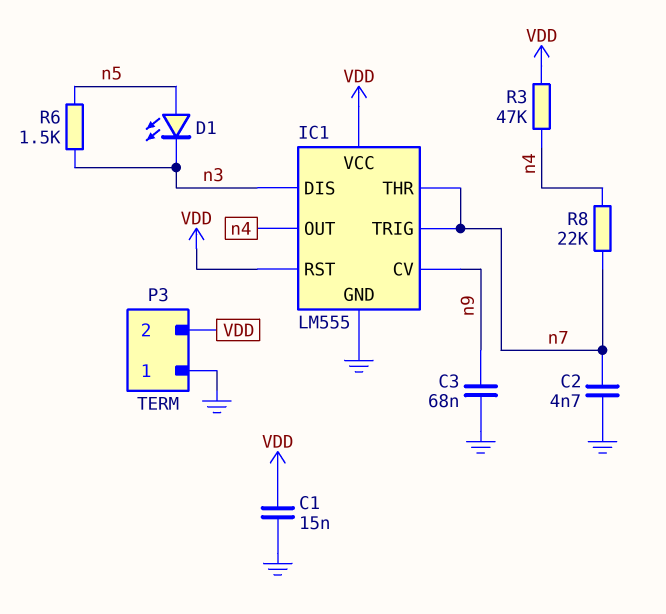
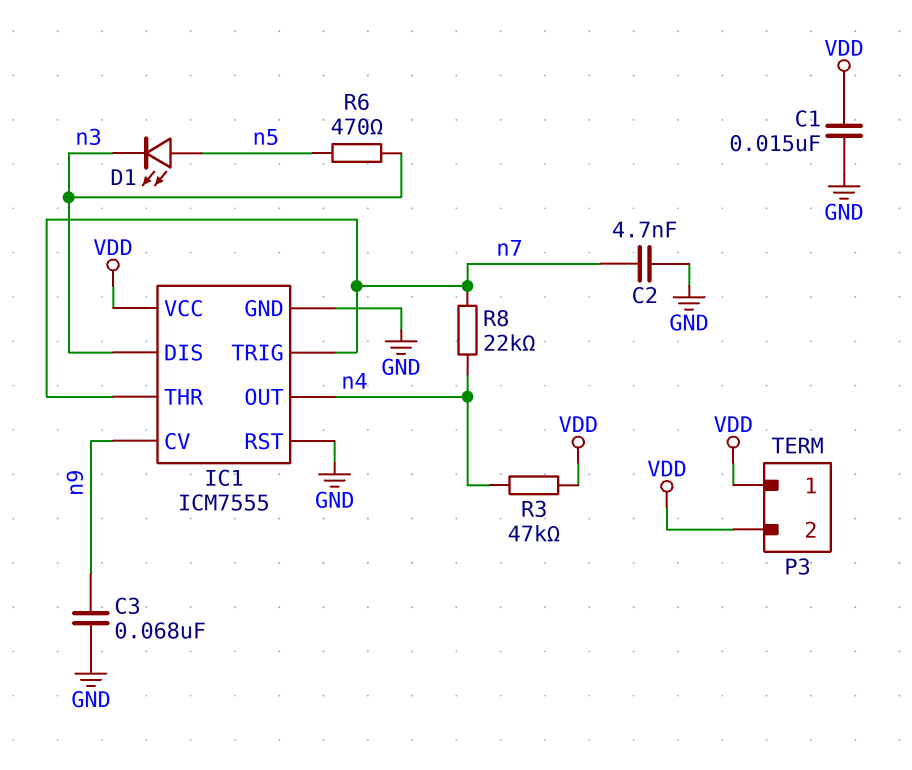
IC1: LM555 -> ICM7555
IC1 pin RST: VDD -> GND
P3 pin 1: GND -> VDD
R6: 1.5k (n3, n5) -> 470 (n3, n5)

